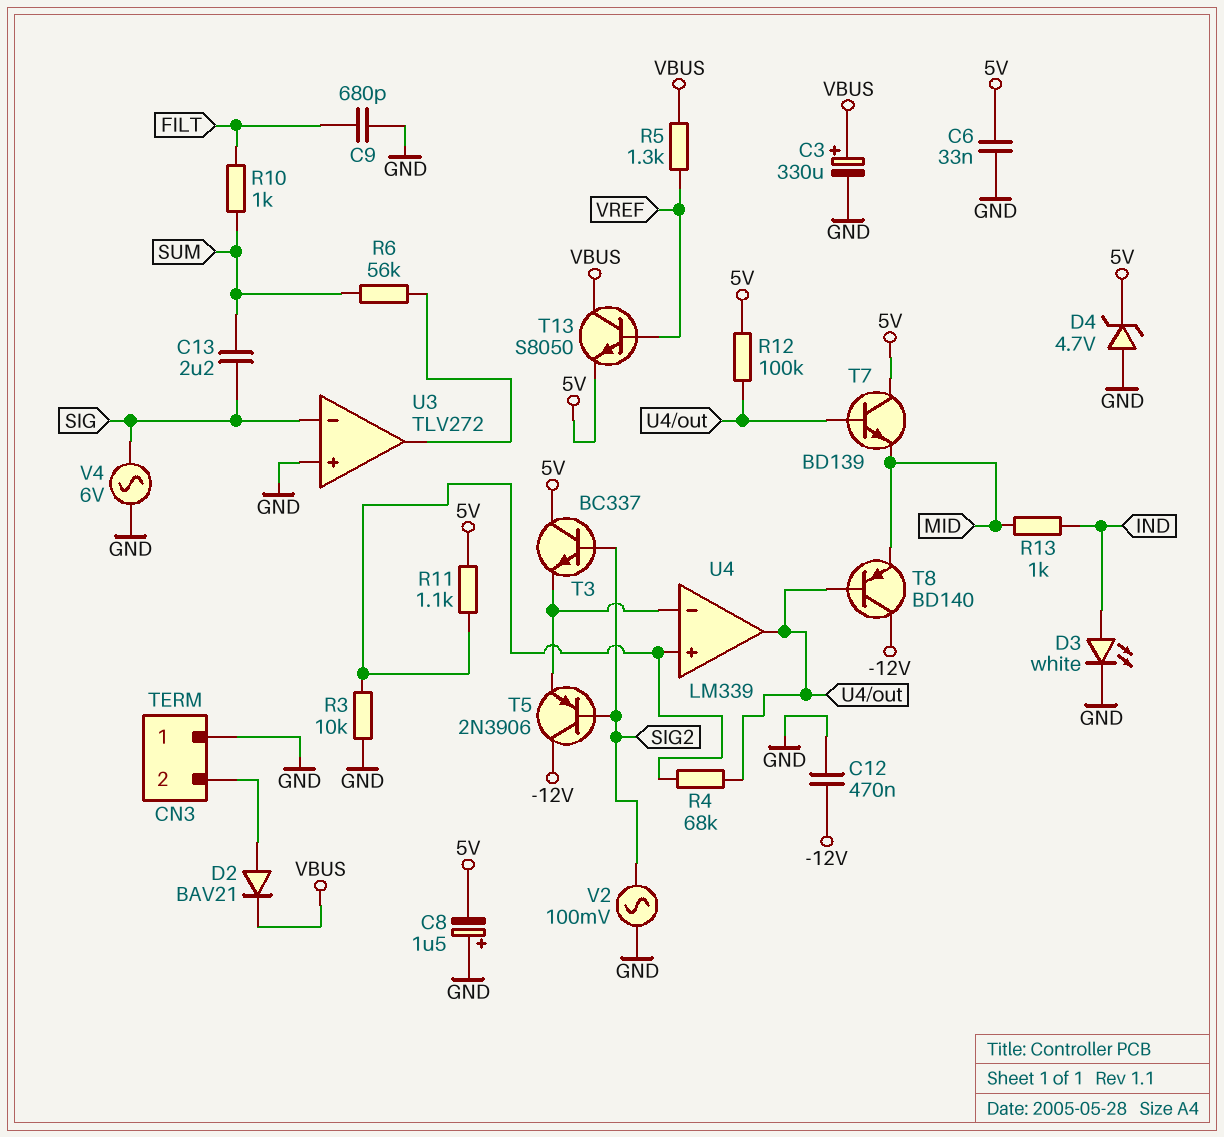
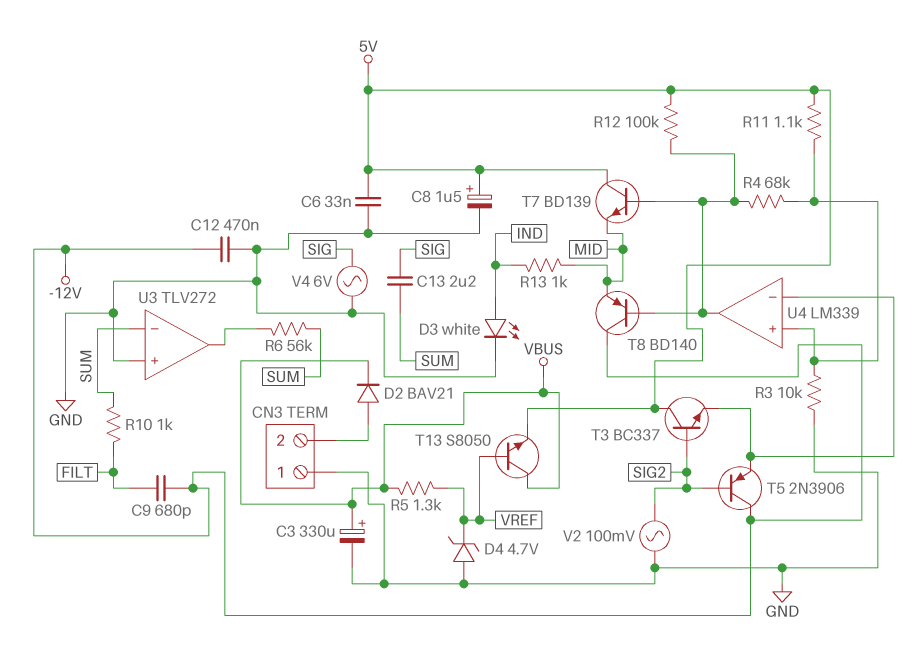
C8: 1.5uF (plus GND, minus 5V) -> 1.5uF (plus 5V, minus GND)
C9: 680pF (FILT, GND) -> 680pF (-12V, FILT)
D4: zener 4.7V (A GND, K 5V) -> zener 4.7V (A GND, K VREF)
U3 pin in-: SIG -> SUM

